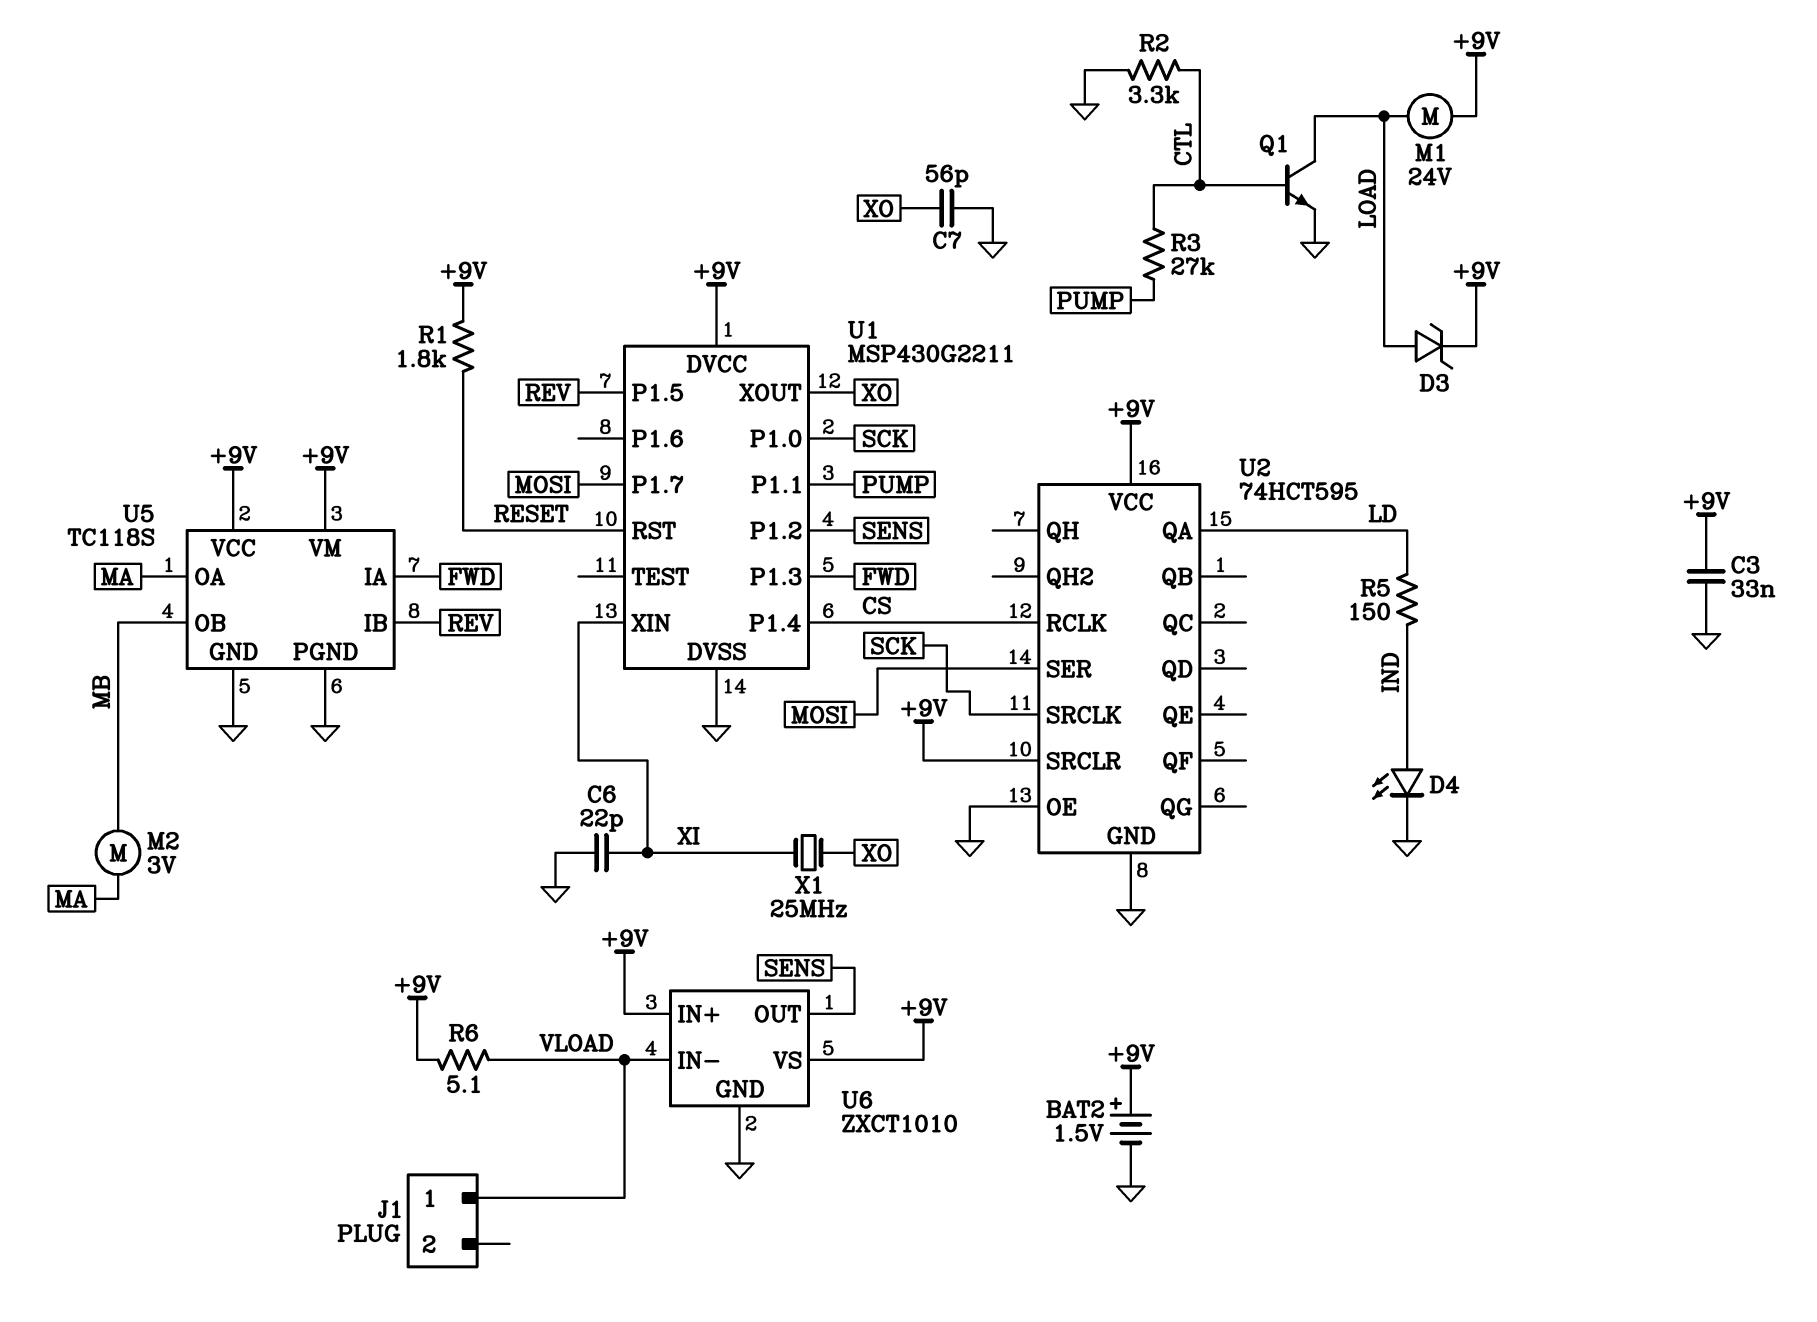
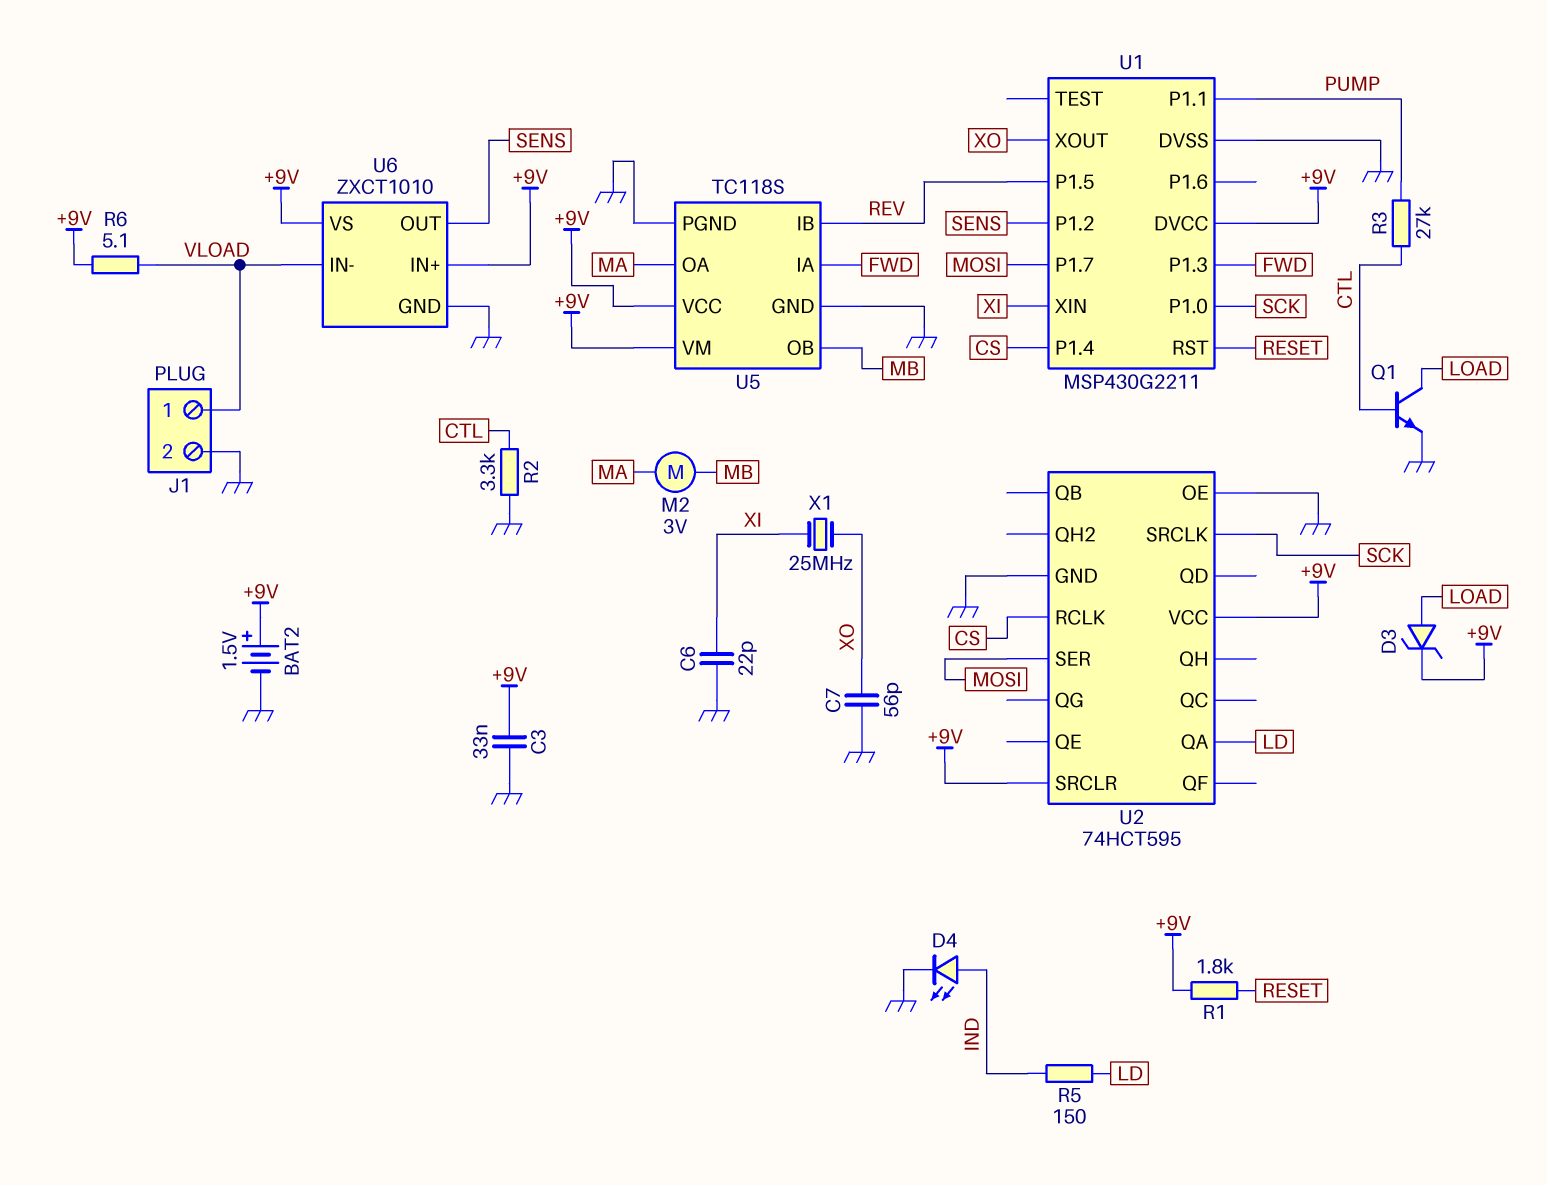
J1 pin 2: none -> GND
M1: motor 24V (+9V, LOAD) -> none

